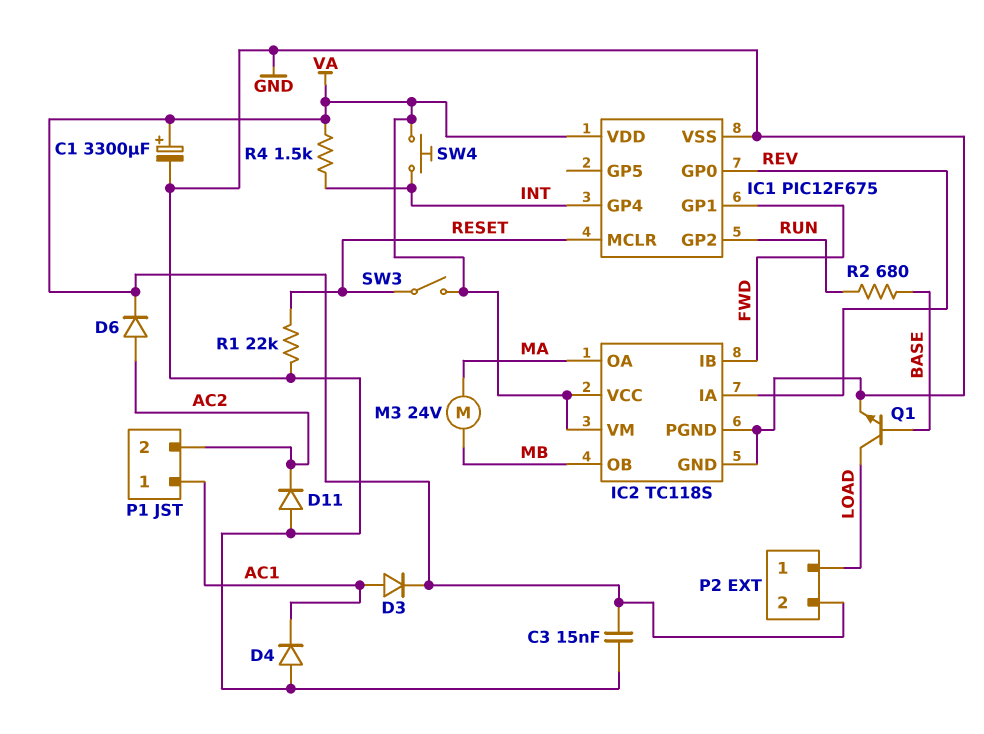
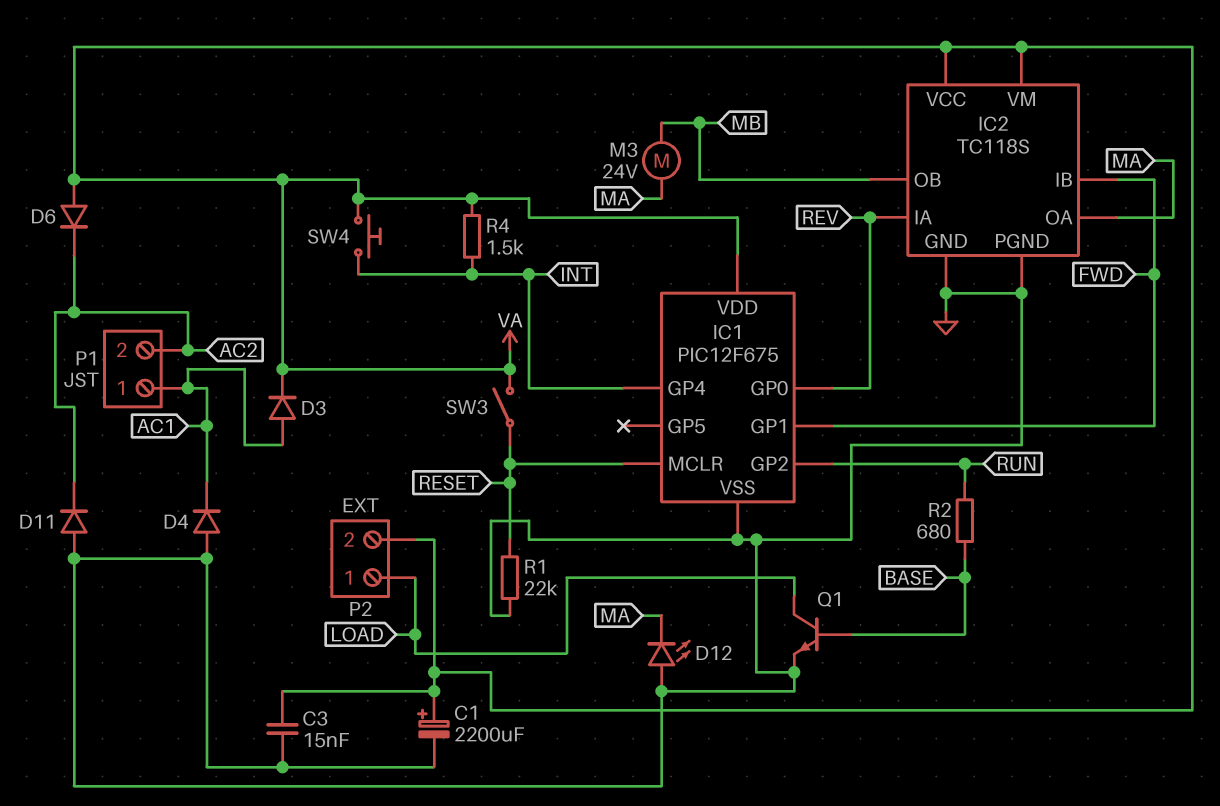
C1: 3300uF (plus VA, minus GND) -> 2200uF (plus VA, minus GND)
D6: diode (A AC2, K VA) -> diode (A VA, K AC2)
D12: none -> LED (A GND, K MA)

